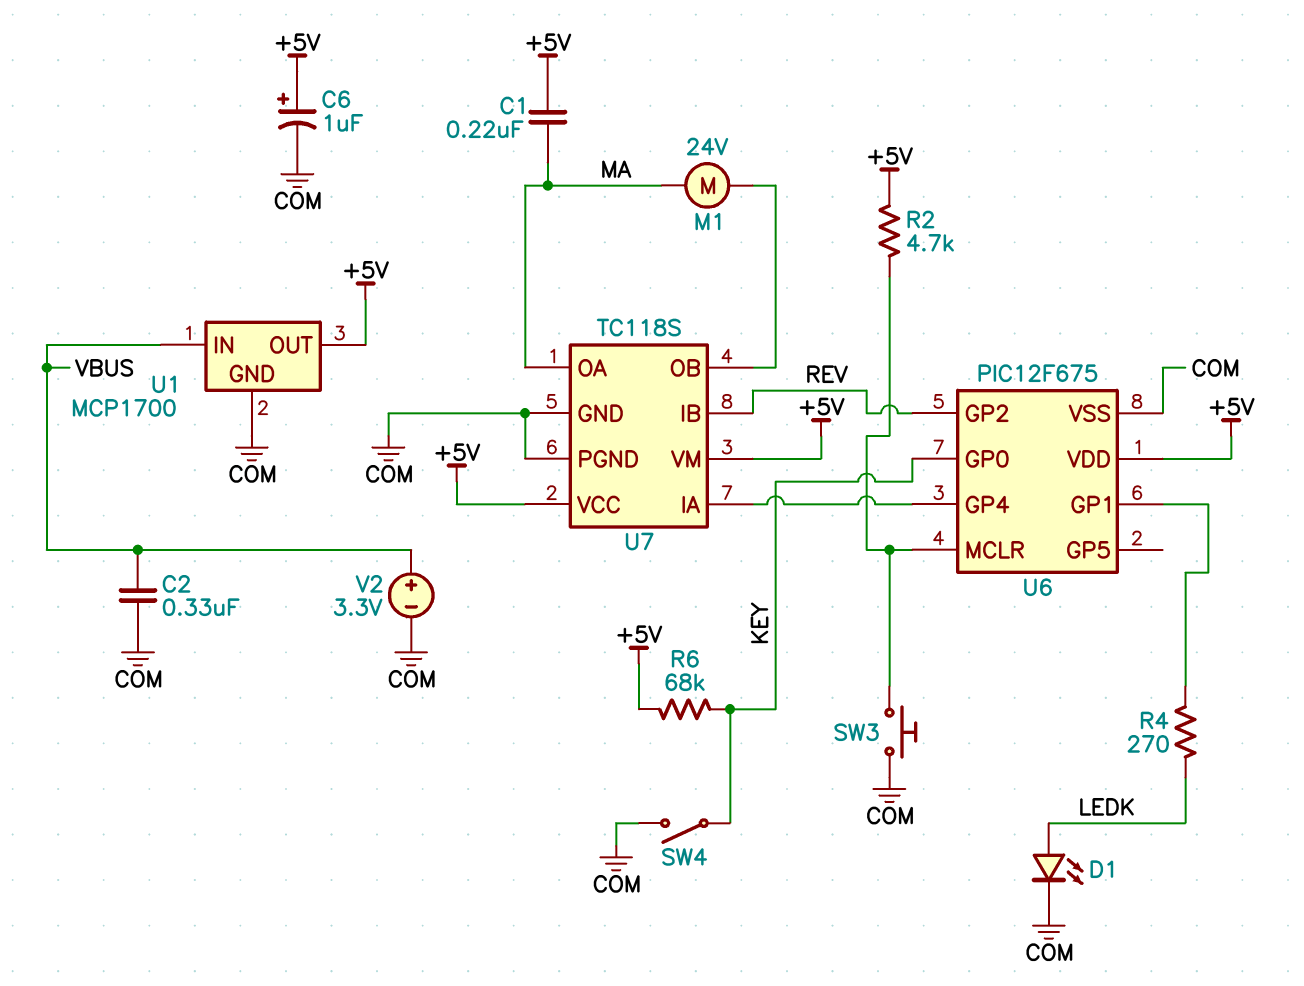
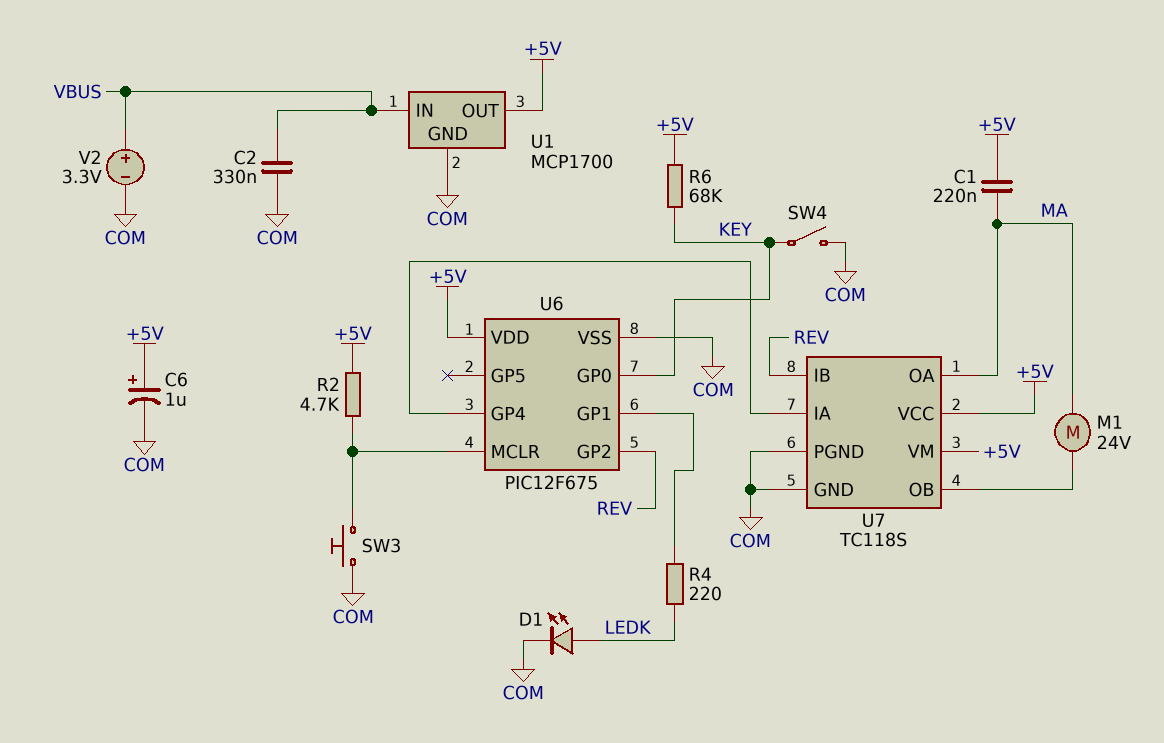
R4: 270 (LEDK, U6/GP1) -> 220 (LEDK, U6/GP1)

